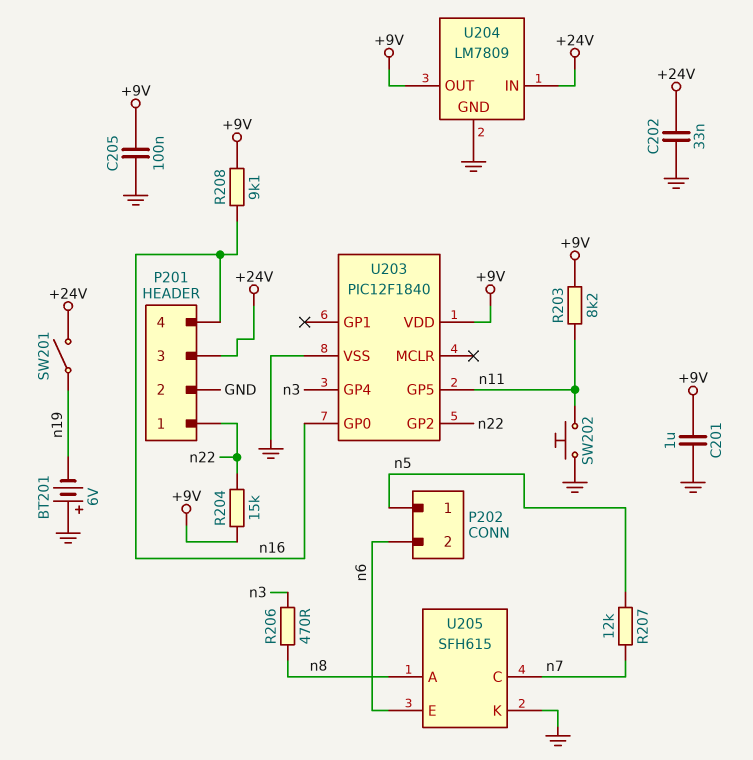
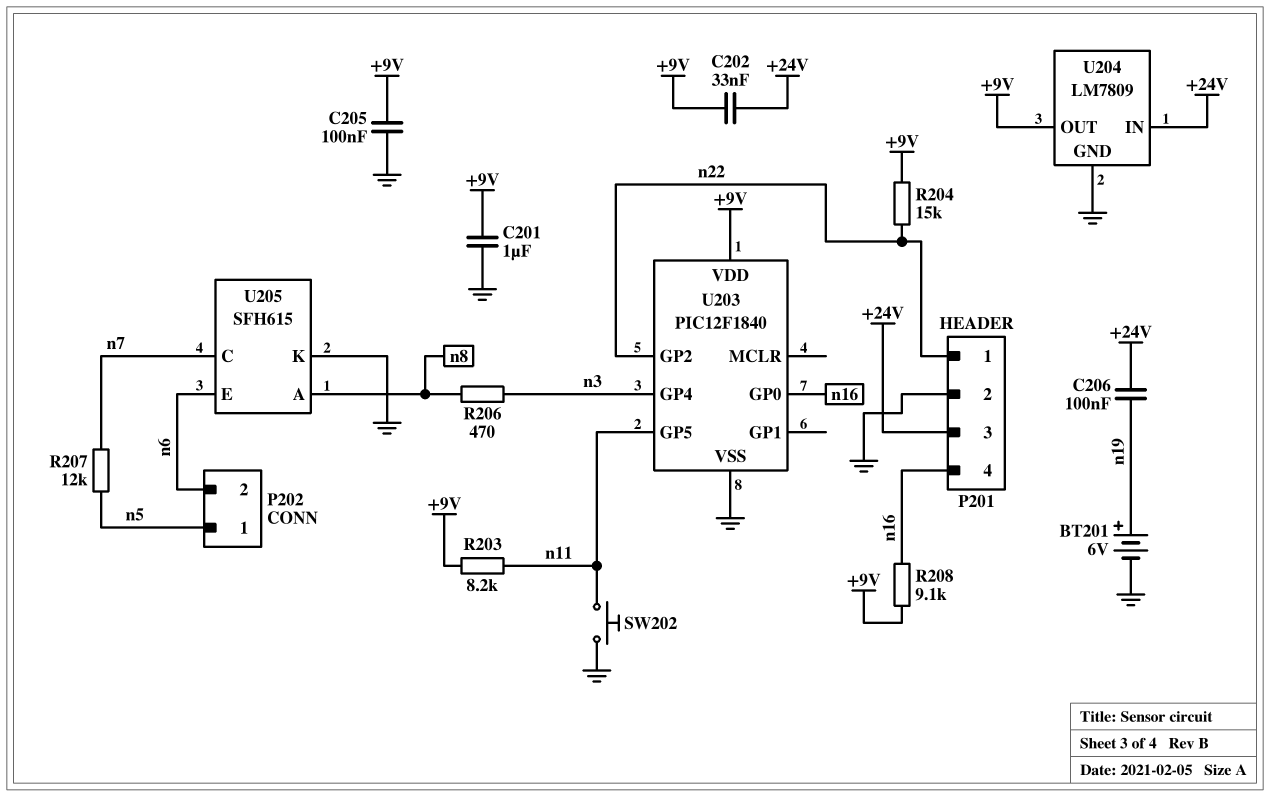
BT201: 6V (plus GND, minus n19) -> 6V (plus n19, minus GND)
C202: 33nF (+24V, GND) -> 33nF (+9V, +24V)
C206: none -> 100nF (+24V, n19)
SW201: switch (+24V, n19) -> none

